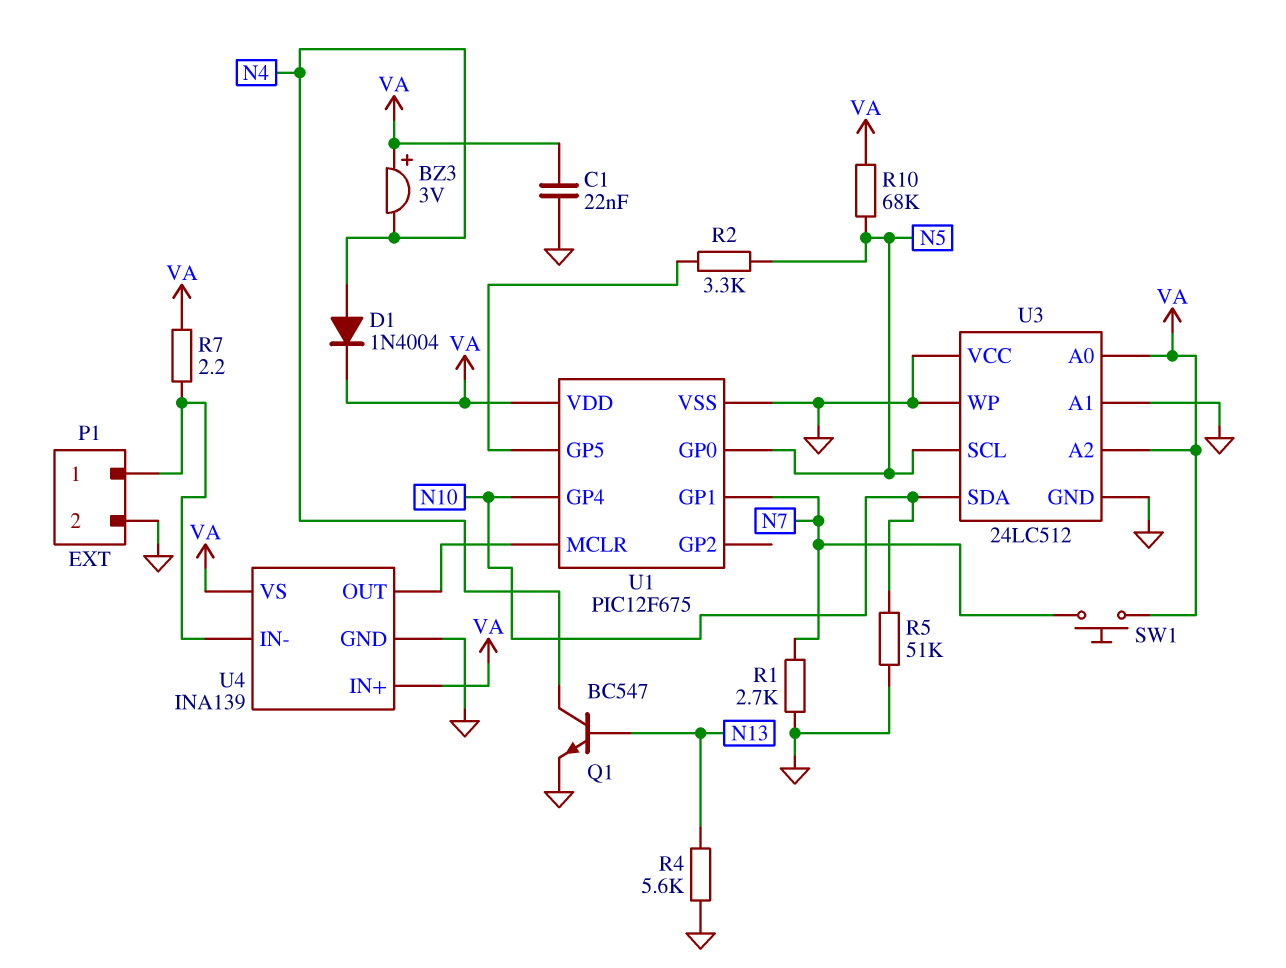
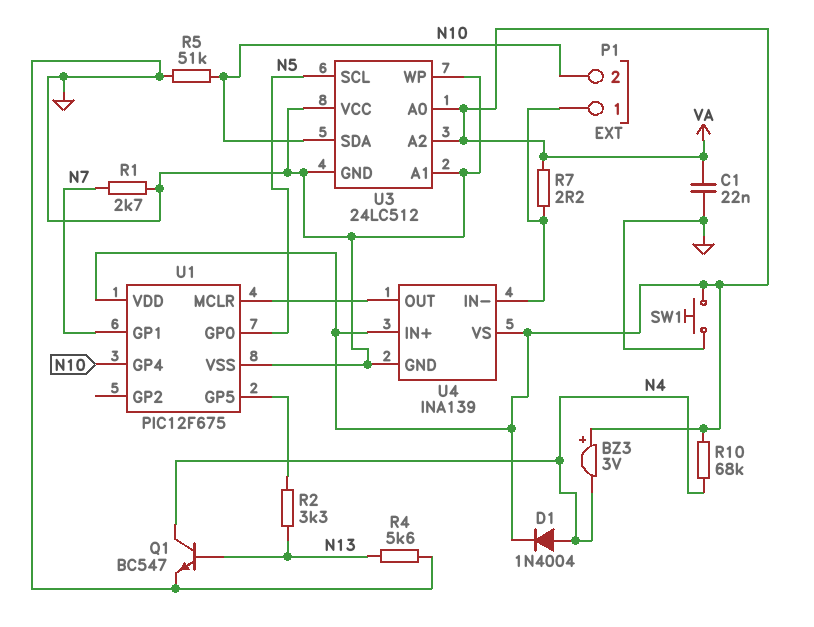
P1 pin 2: GND -> N10
R2: 3.3k (N5, U1/GP5) -> 3.3k (N13, U1/GP5)
R10: 68k (N5, VA) -> 68k (N4, VA)
SW1: button (N7, VA) -> button (GND, VA)

